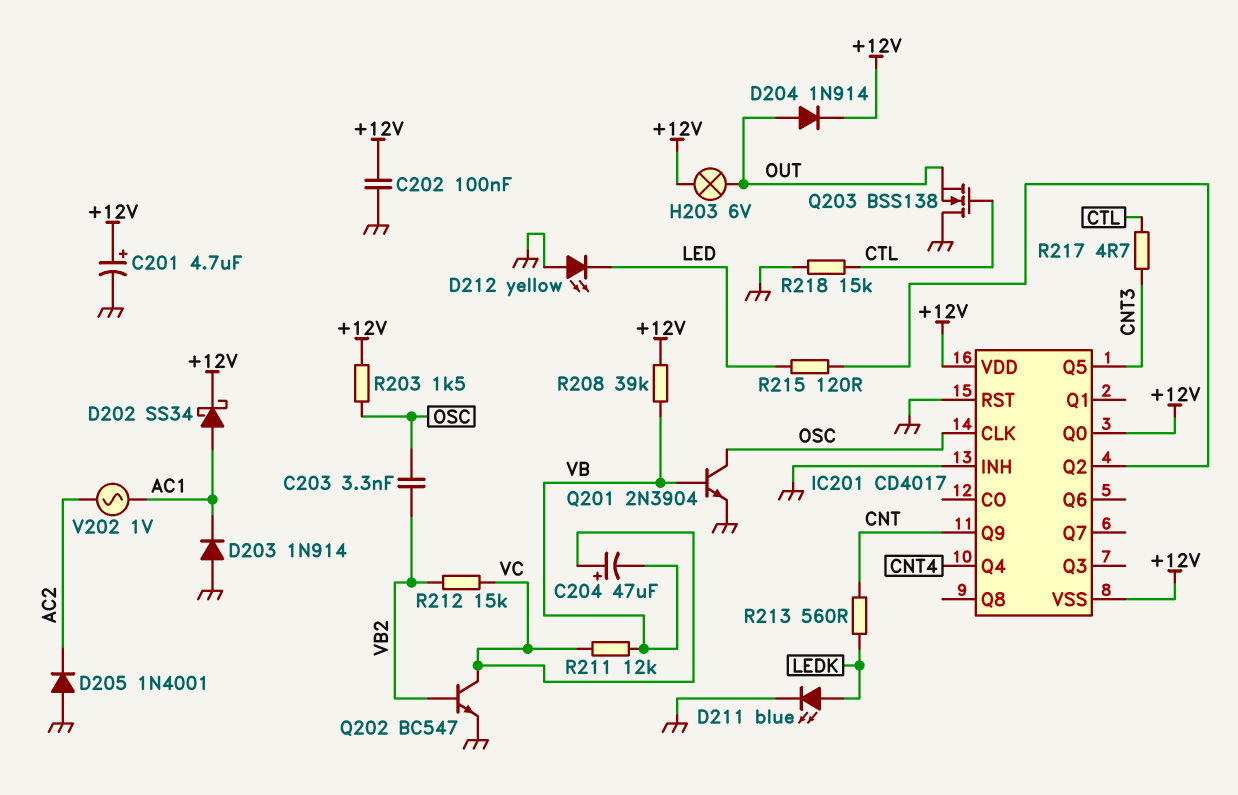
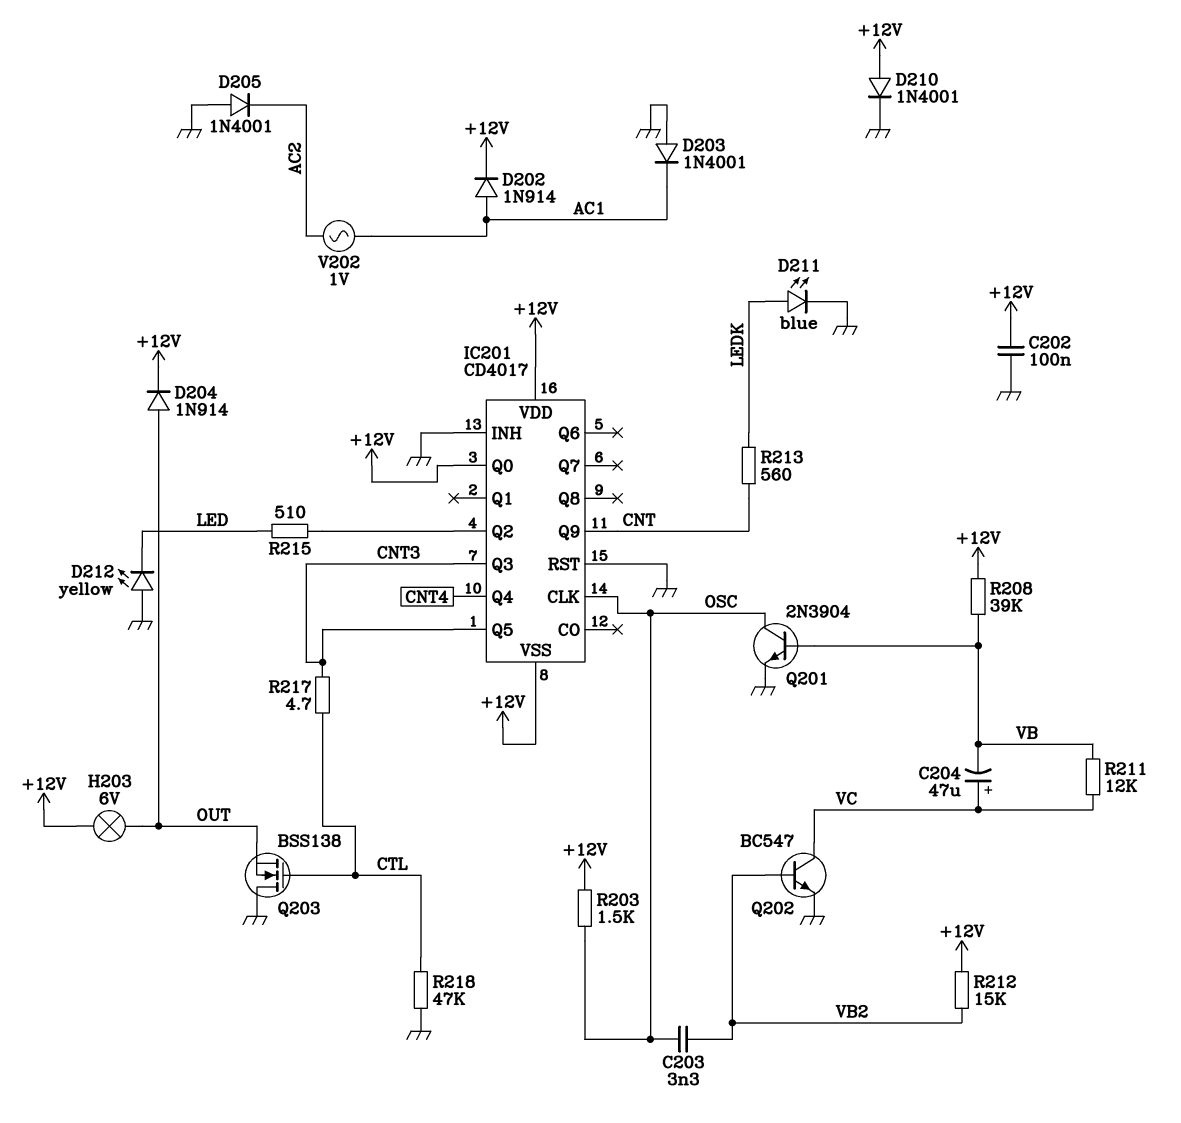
C201: 4.7uF (plus +12V, minus GND) -> none
D202: schottky SS34 (A AC1, K +12V) -> diode 1N914 (A AC1, K +12V)
D203: diode 1N914 (A GND, K AC1) -> diode 1N4001 (A GND, K AC1)
D210: none -> diode 1N4001 (A +12V, K GND)
IC201 pin Q3: none -> CNT3
R212: 15k (VB2, VC) -> 15k (+12V, VB2)
R215: 120 (IC201/Q2, LED) -> 510 (IC201/Q2, LED)
R218: 15k (CTL, GND) -> 47k (CTL, GND)

